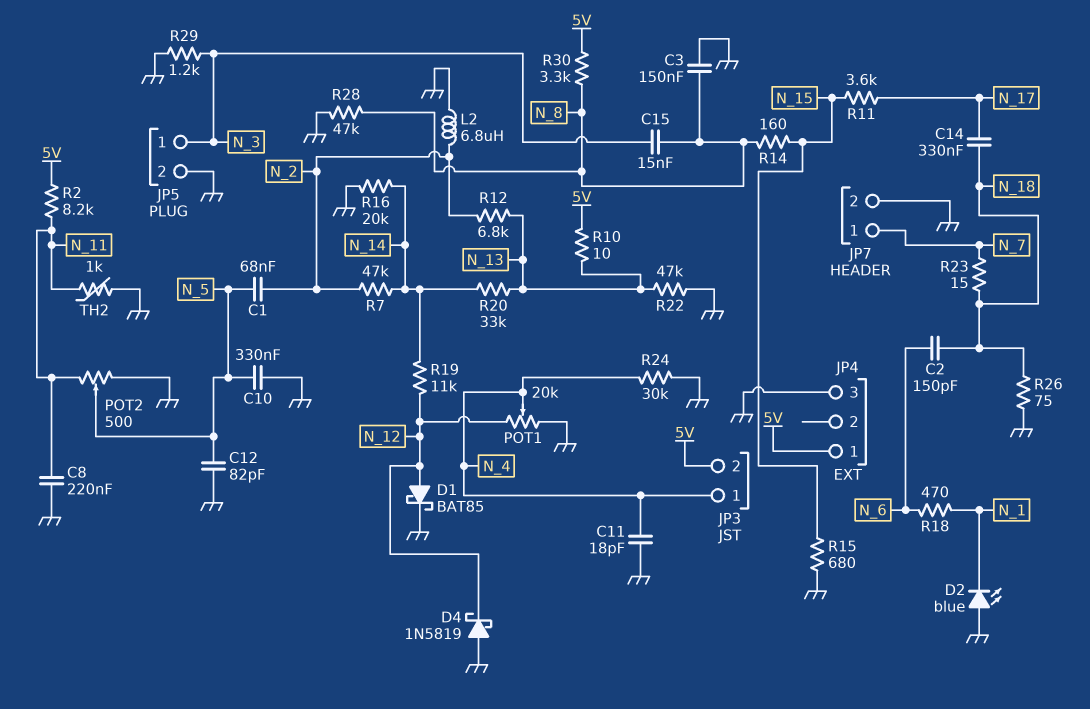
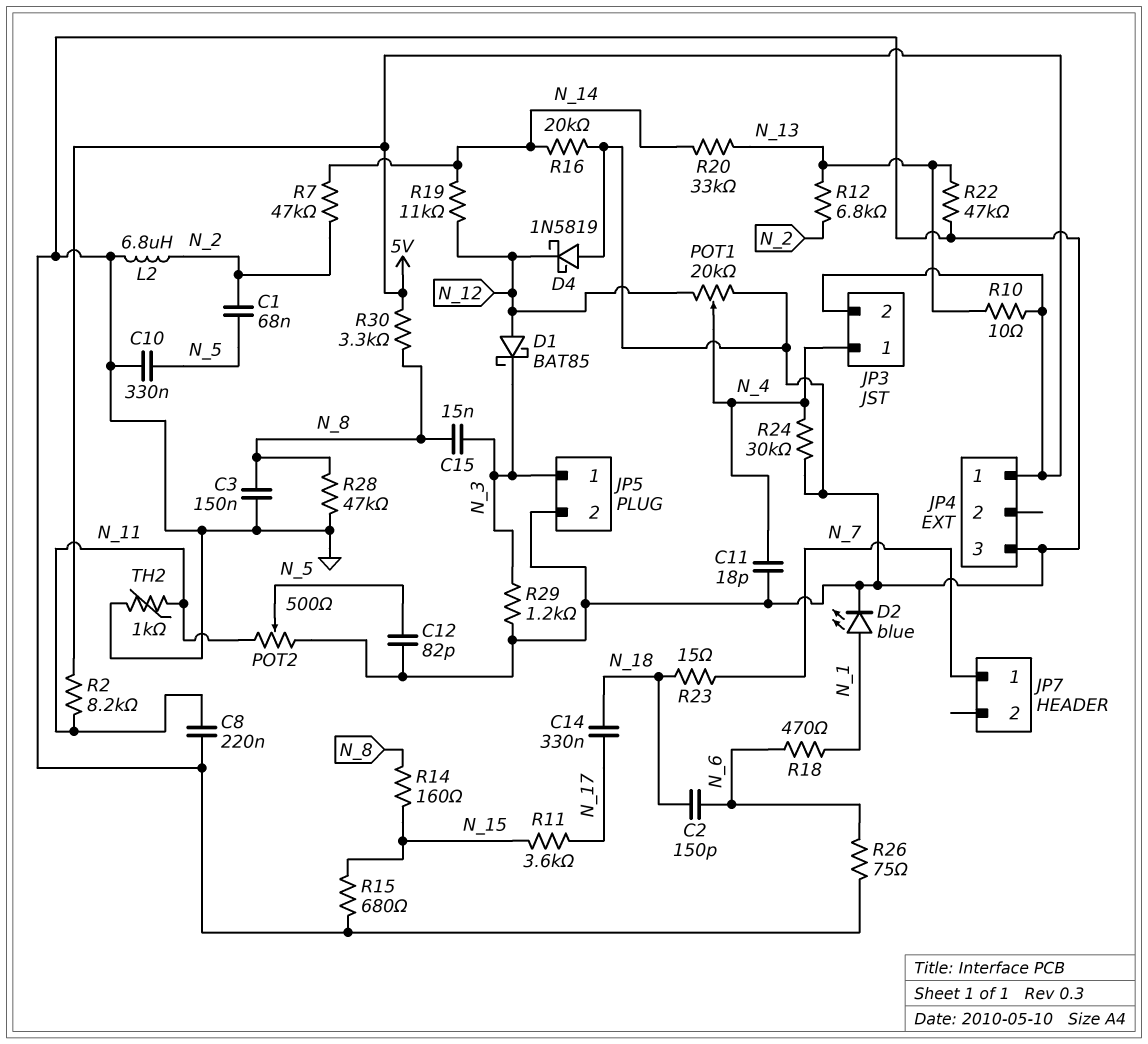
D1: schottky BAT85 (A N_12, K GND) -> schottky BAT85 (A N_12, K N_3)
D2: LED blue (A GND, K N_1) -> LED blue (A N_1, K GND)
JP7 pin 2: GND -> none
R26: 75 (GND, N_18) -> 75 (GND, N_6)

